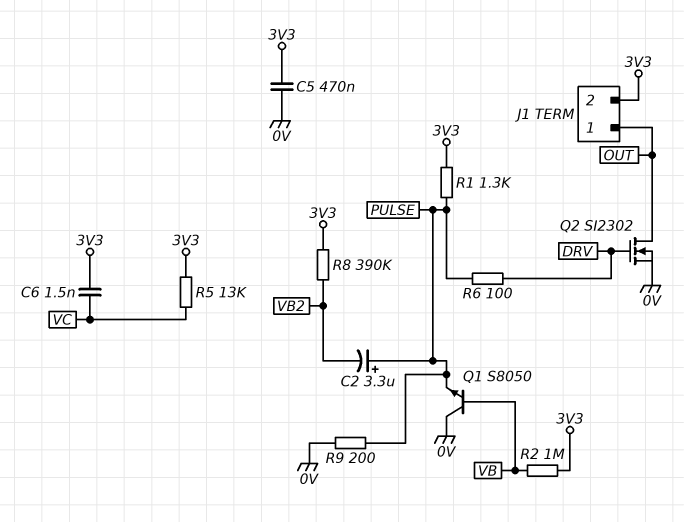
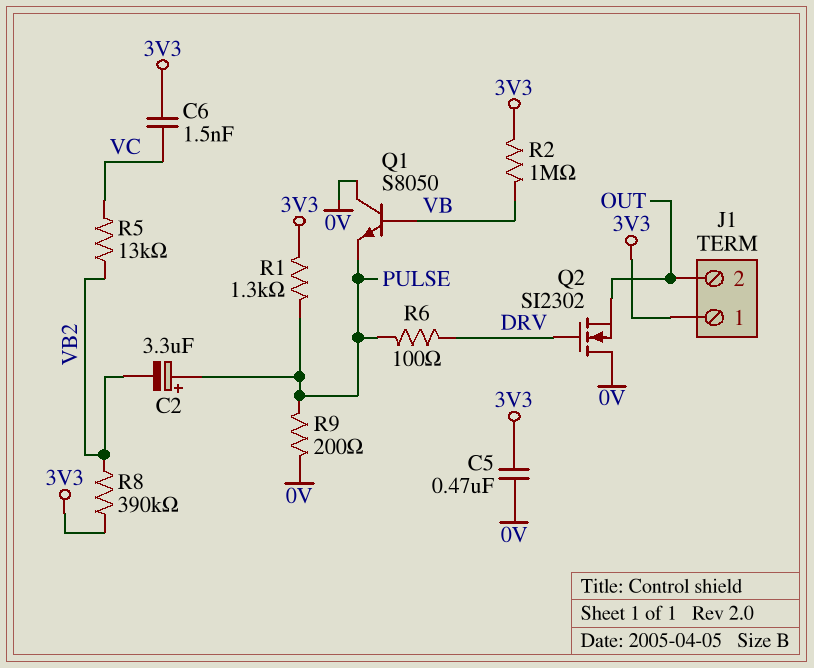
J1 pin 1: OUT -> 3V3
J1 pin 2: 3V3 -> OUT
Q2: NMOS SI2302 (G DRV, D OUT, S 0V) -> NMOS SI2302 (G DRV, D 0V, S OUT)
R5: 13k (3V3, VC) -> 13k (VB2, VC)

